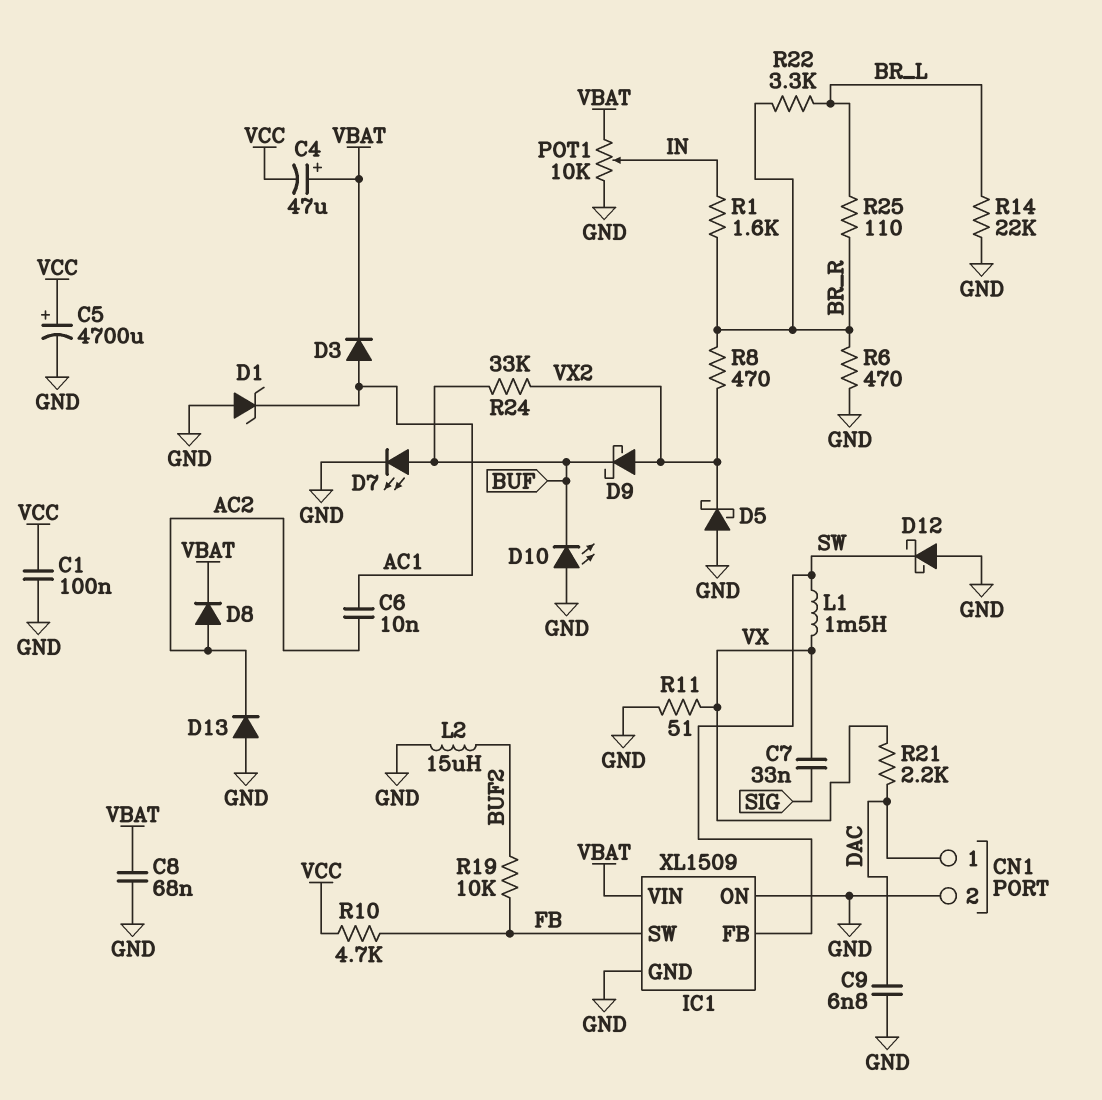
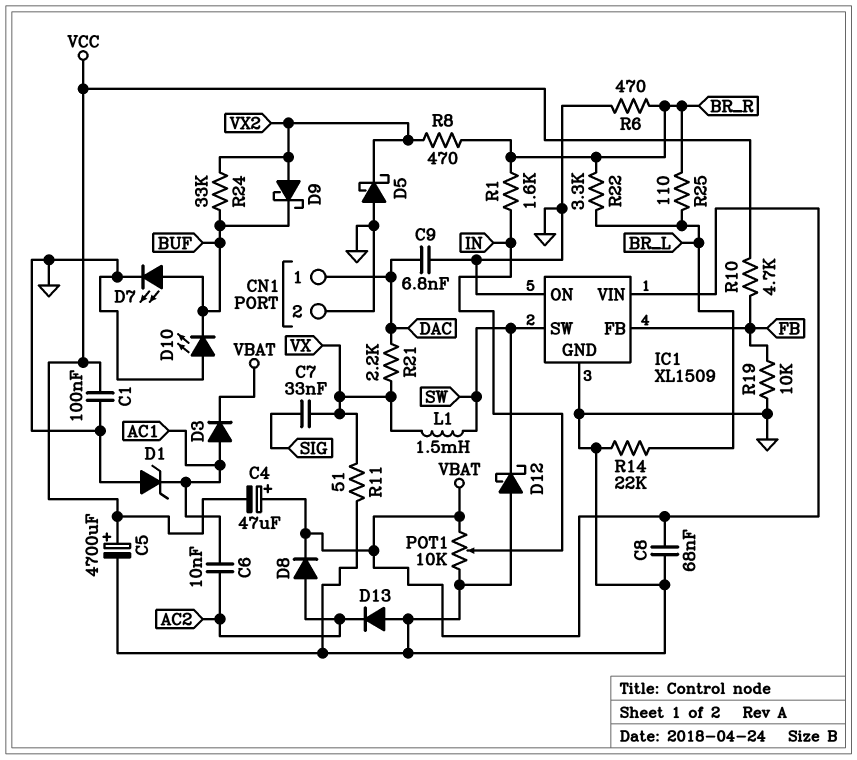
IC1 pin FB: SW -> FB
IC1 pin SW: FB -> SW
L2: 15uH (BUF2, GND) -> none
R19: 10k (BUF2, FB) -> 10k (FB, GND)

